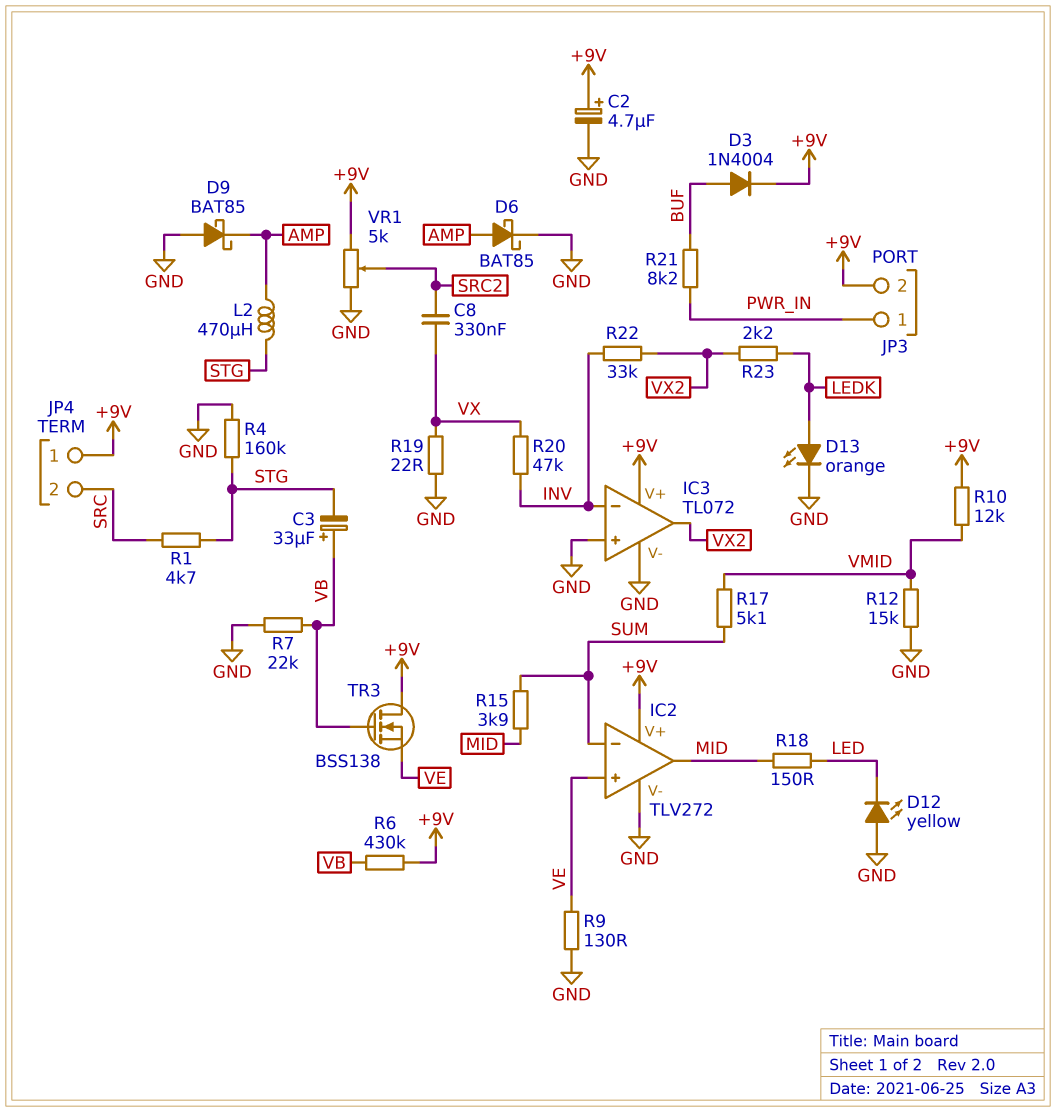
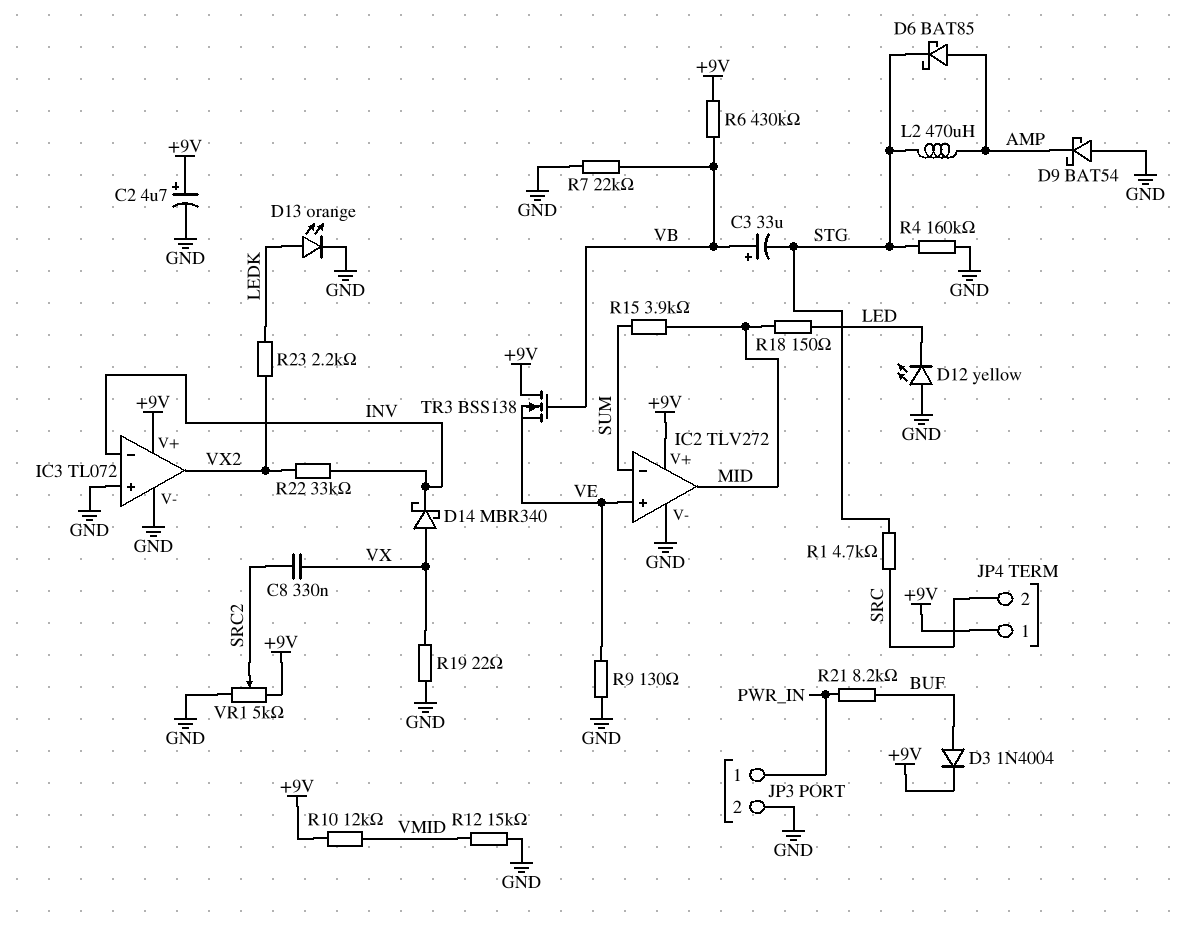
D6: schottky BAT85 (A AMP, K GND) -> schottky BAT85 (A AMP, K STG)
D9: schottky BAT85 (A GND, K AMP) -> schottky BAT54 (A GND, K AMP)
D14: none -> schottky MBR340 (A VX, K INV)
JP3 pin 2: +9V -> GND
R17: 5.1k (SUM, VMID) -> none
R20: 47k (INV, VX) -> none

